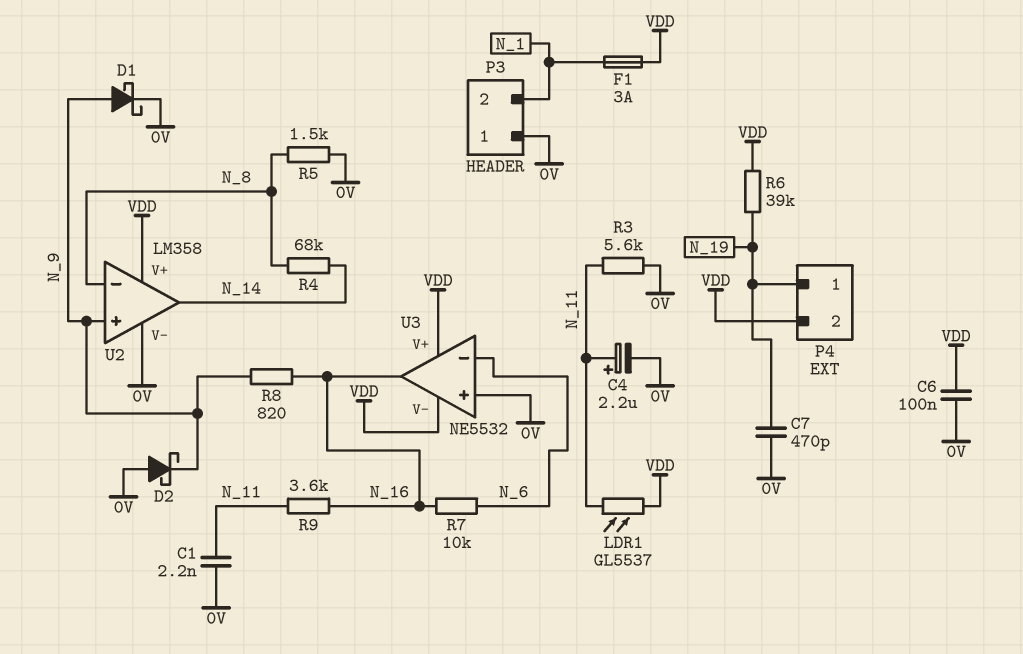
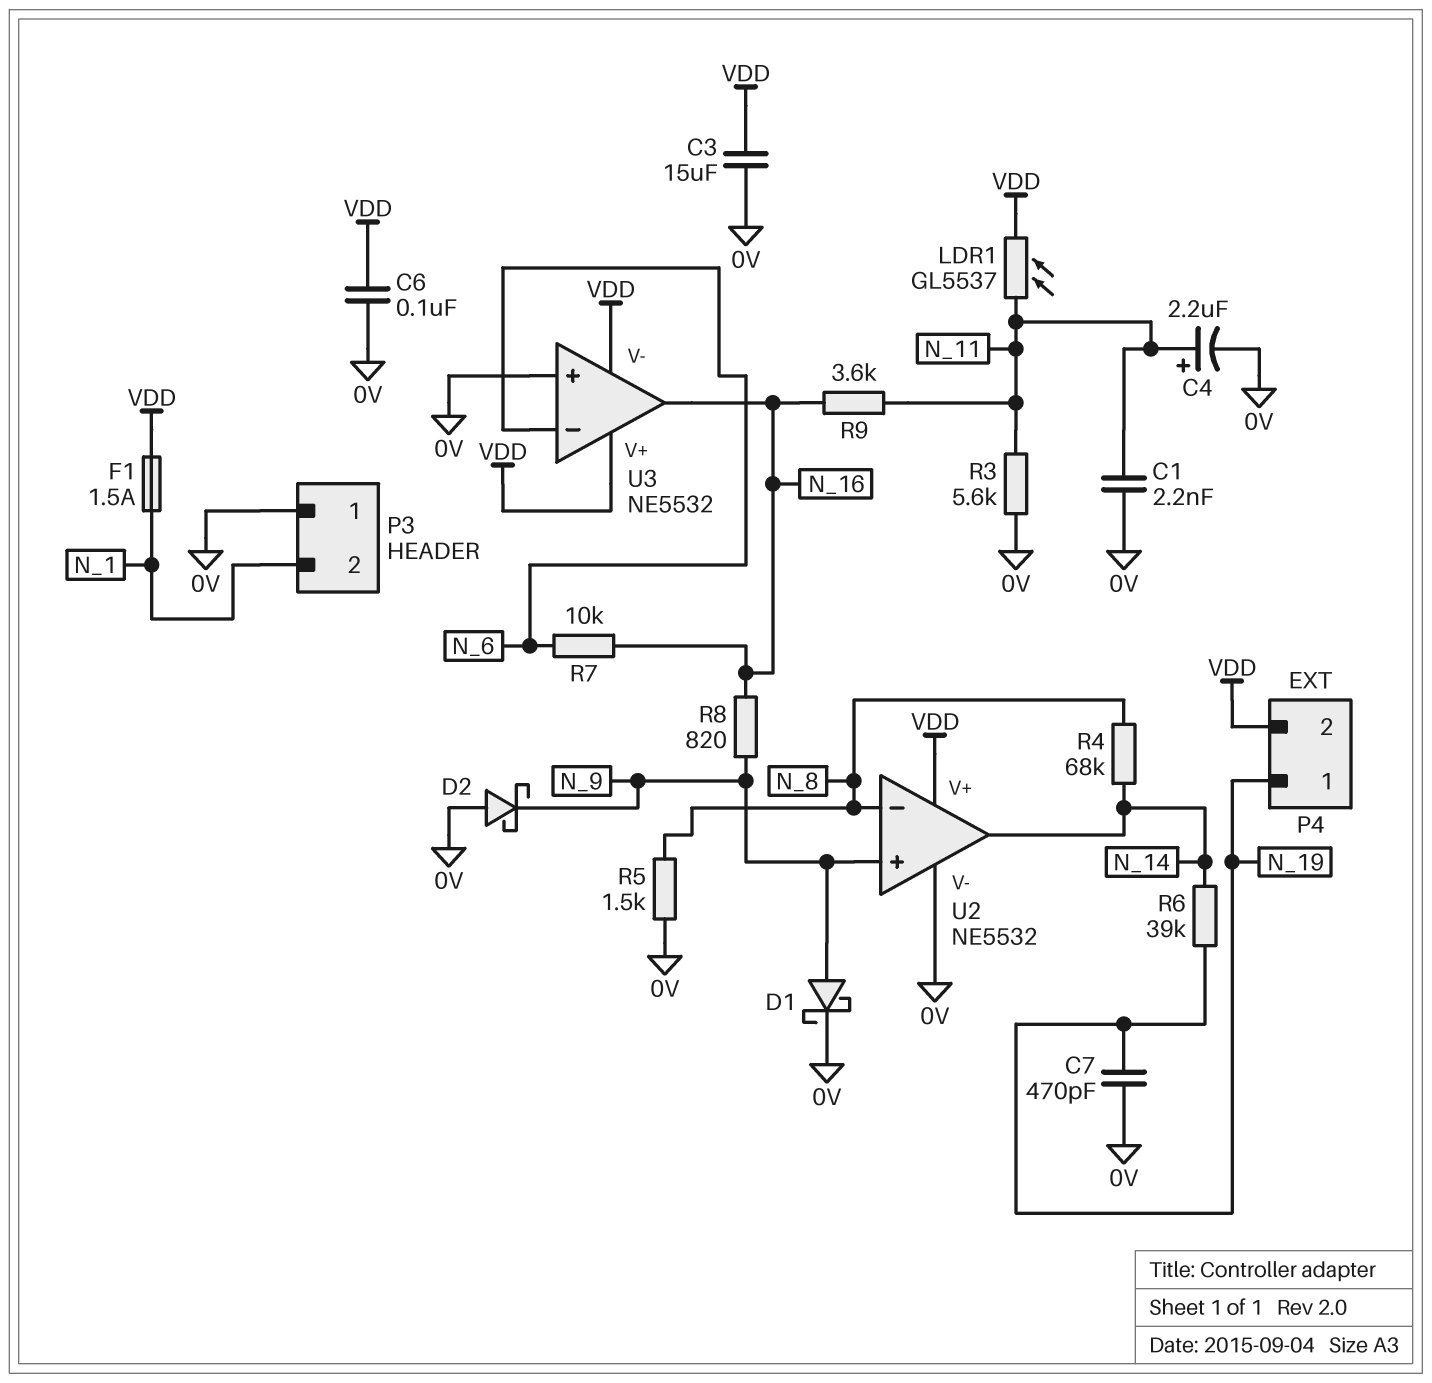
C3: none -> 15uF (0V, VDD)
F1: 3A (N_1, VDD) -> 1.5A (N_1, VDD)
R6: 39k (N_19, VDD) -> 39k (N_14, N_19)
U2: LM358 -> NE5532

